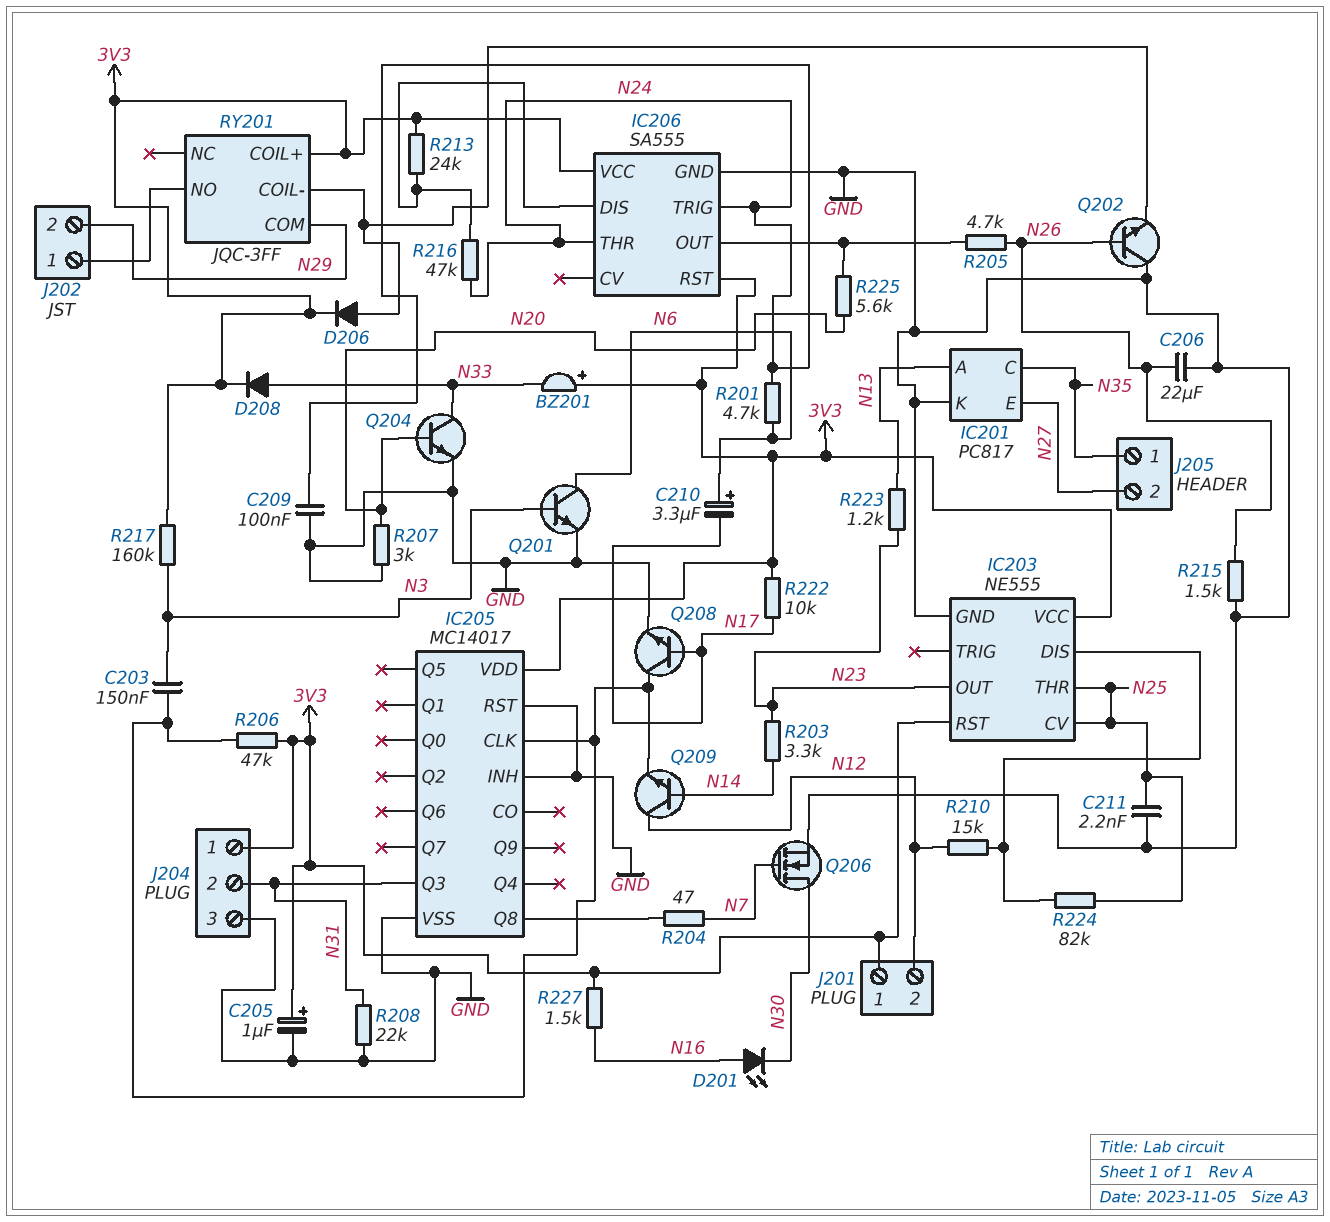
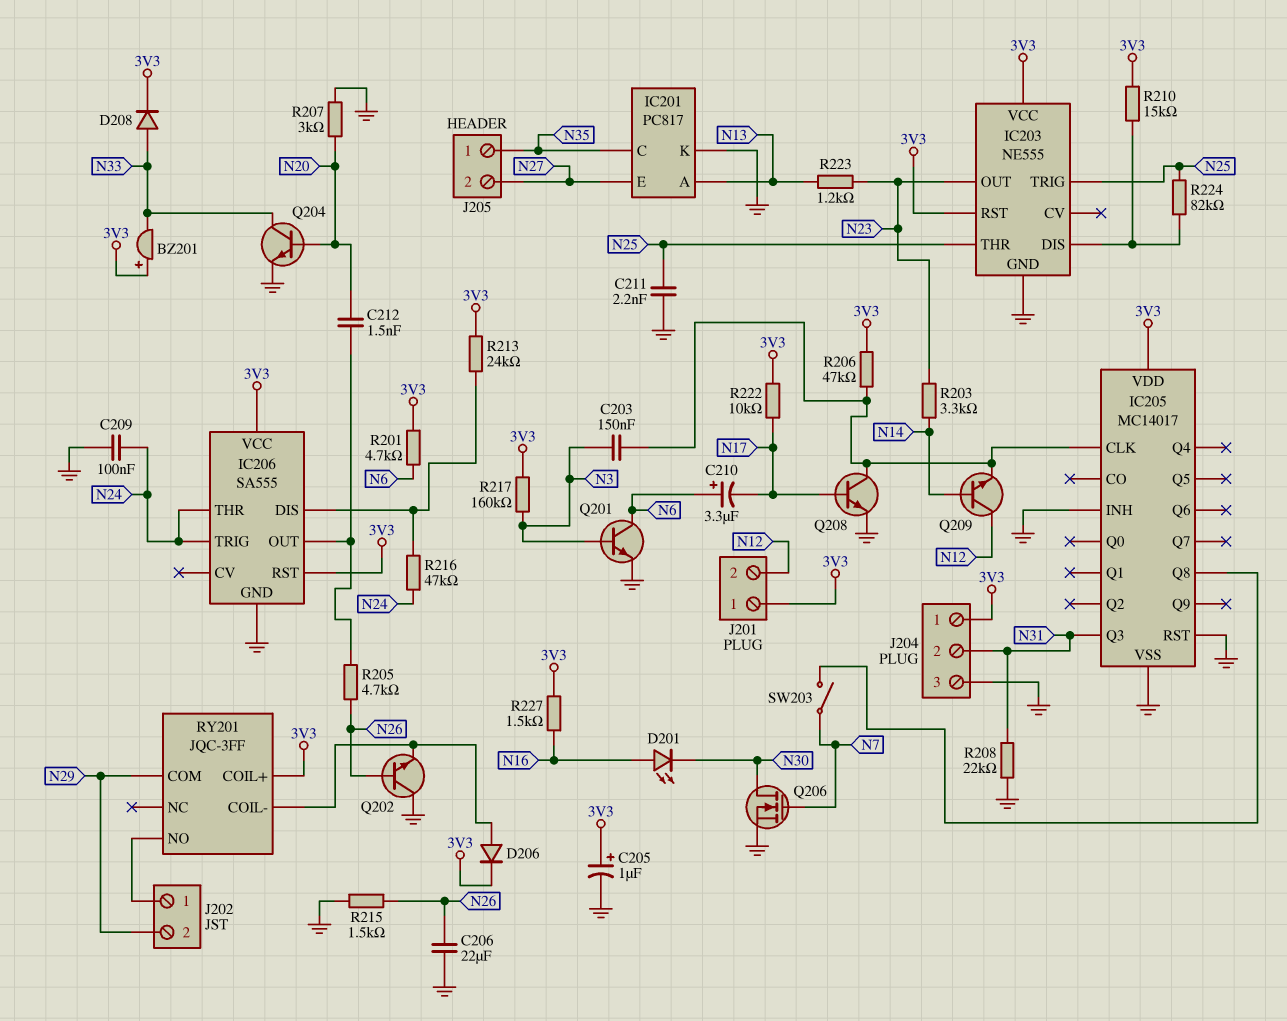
C212: none -> 1.5nF (IC206/OUT, N20)
IC203 pin CV: N25 -> none
IC203 pin TRIG: none -> N25
R201: 4.7k (N6, N24) -> 4.7k (3V3, N6)
R204: 47 (IC205/Q8, N7) -> none
R210: 15k (IC203/DIS, N12) -> 15k (3V3, IC203/DIS)
R225: 5.6k (IC206/OUT, N20) -> none
SW203: none -> switch (IC205/Q8, N7)

